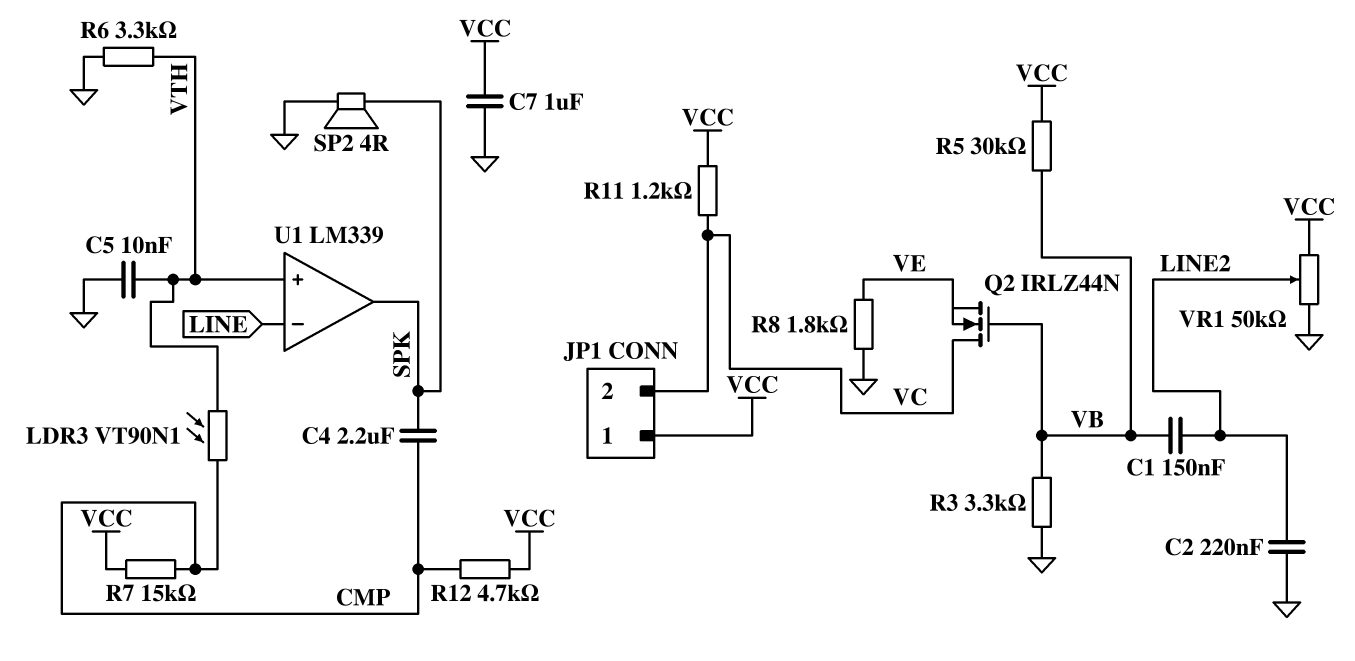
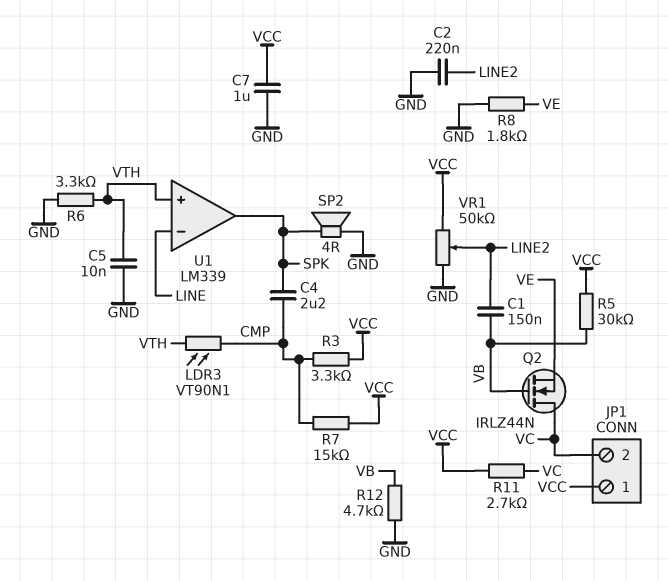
R3: 3.3k (GND, VB) -> 3.3k (CMP, VCC)
R11: 1.2k (VC, VCC) -> 2.7k (VC, VCC)
R12: 4.7k (CMP, VCC) -> 4.7k (GND, VB)

